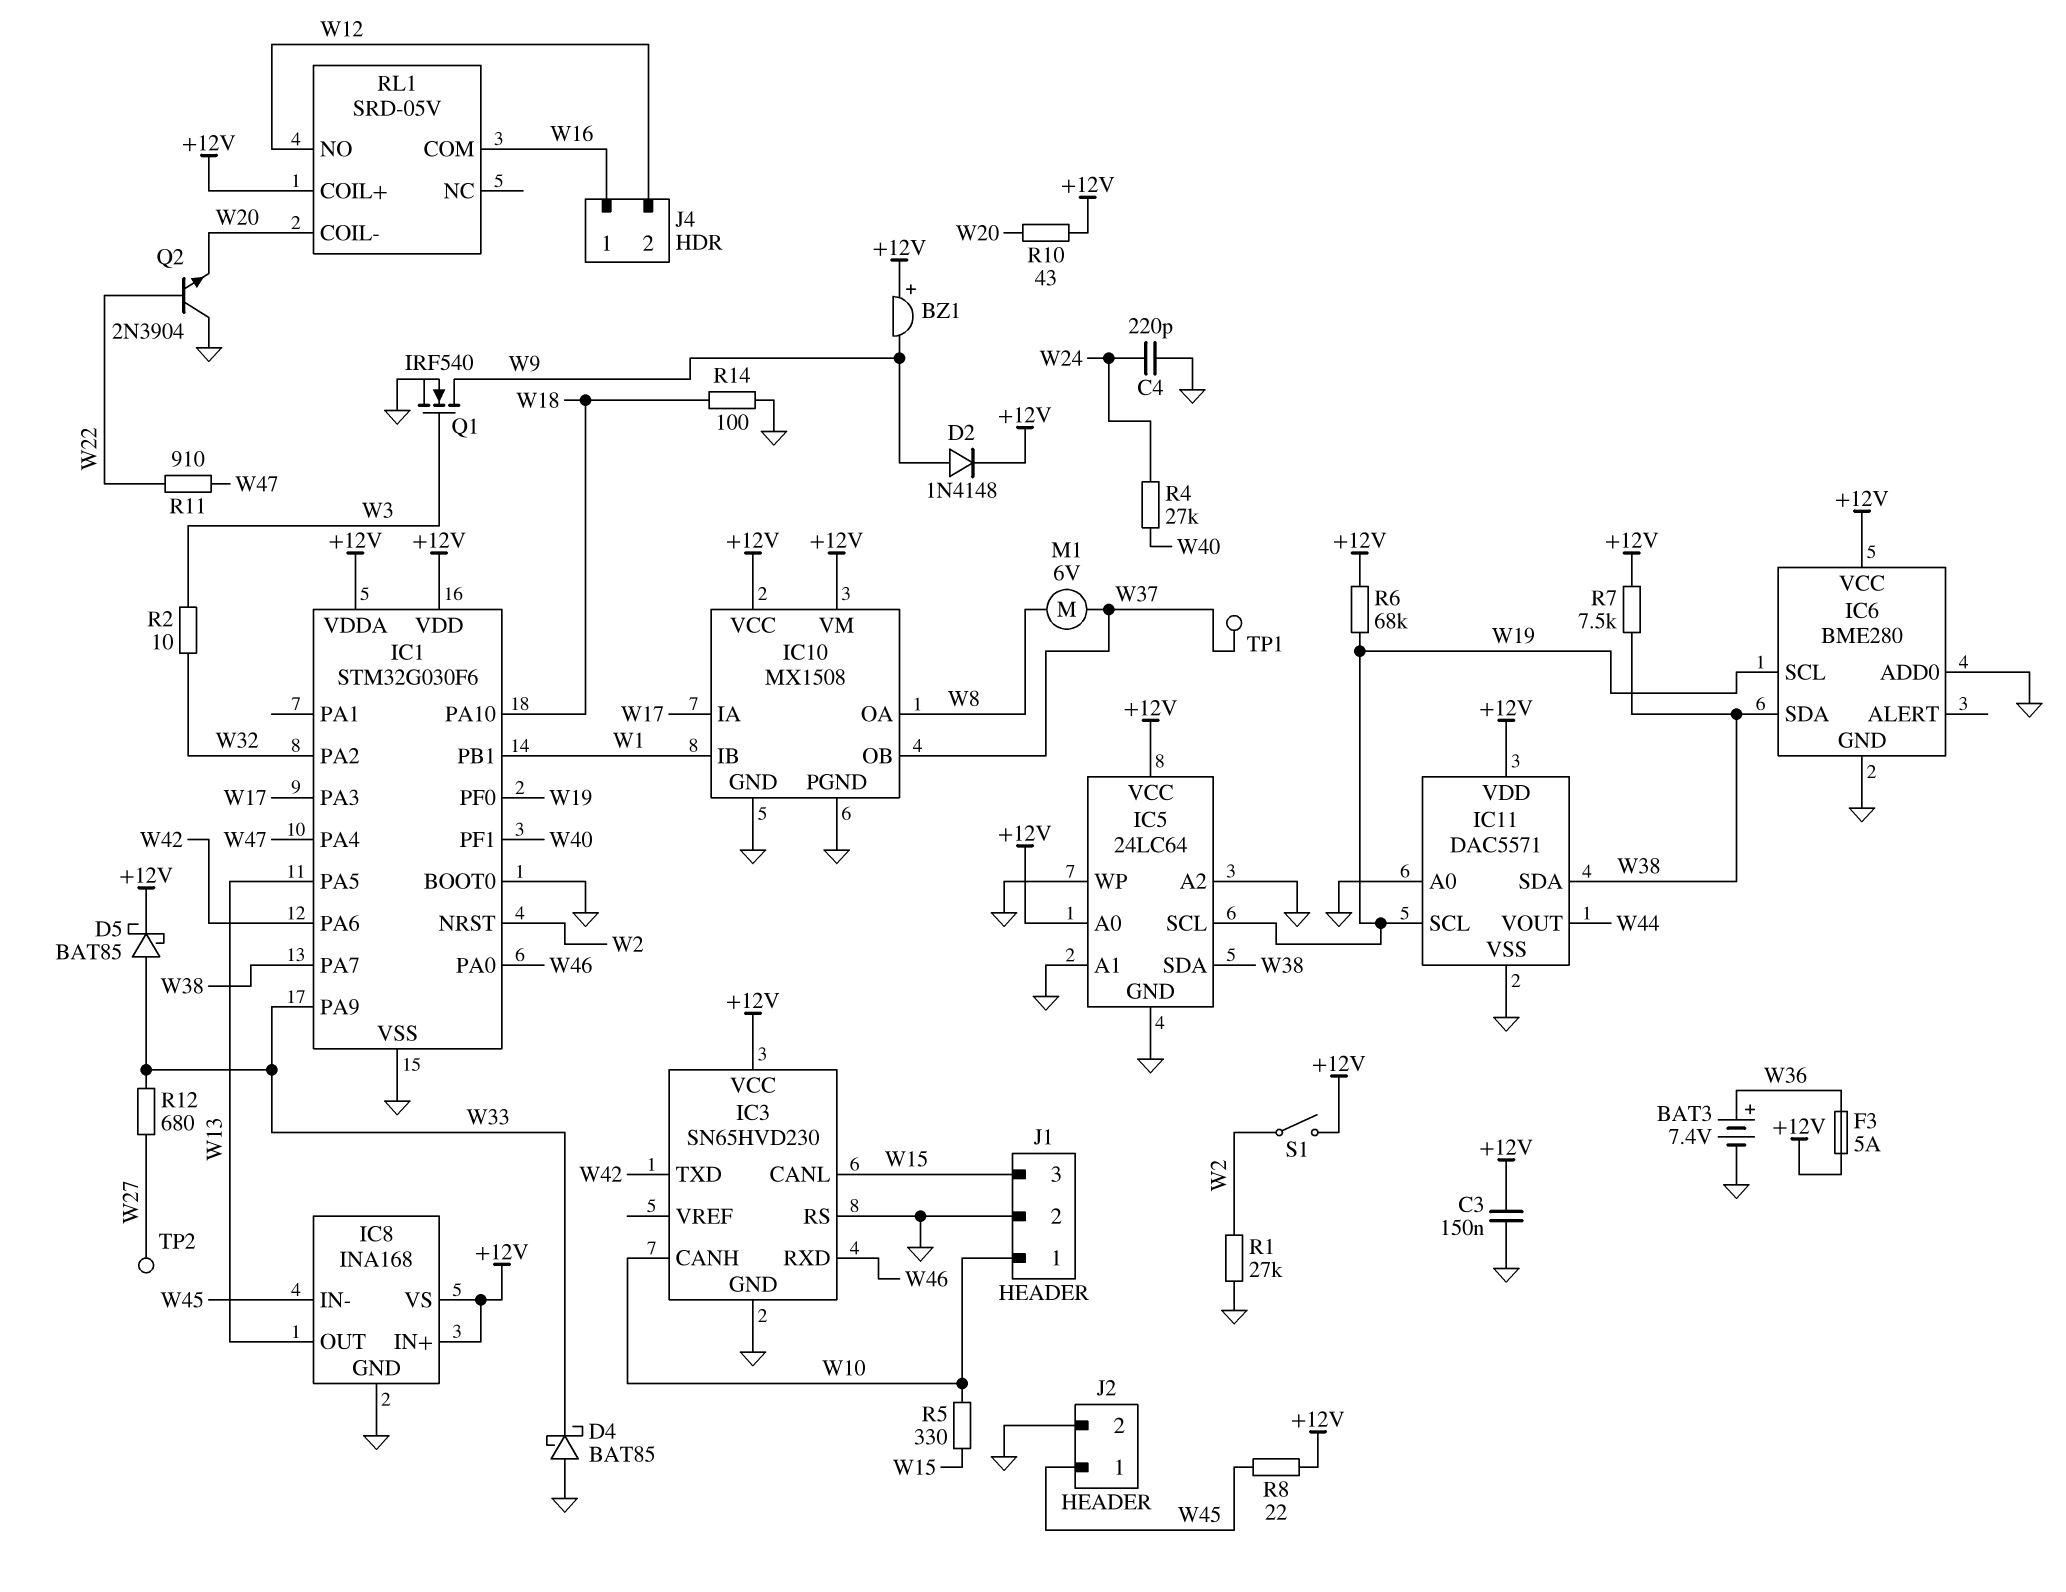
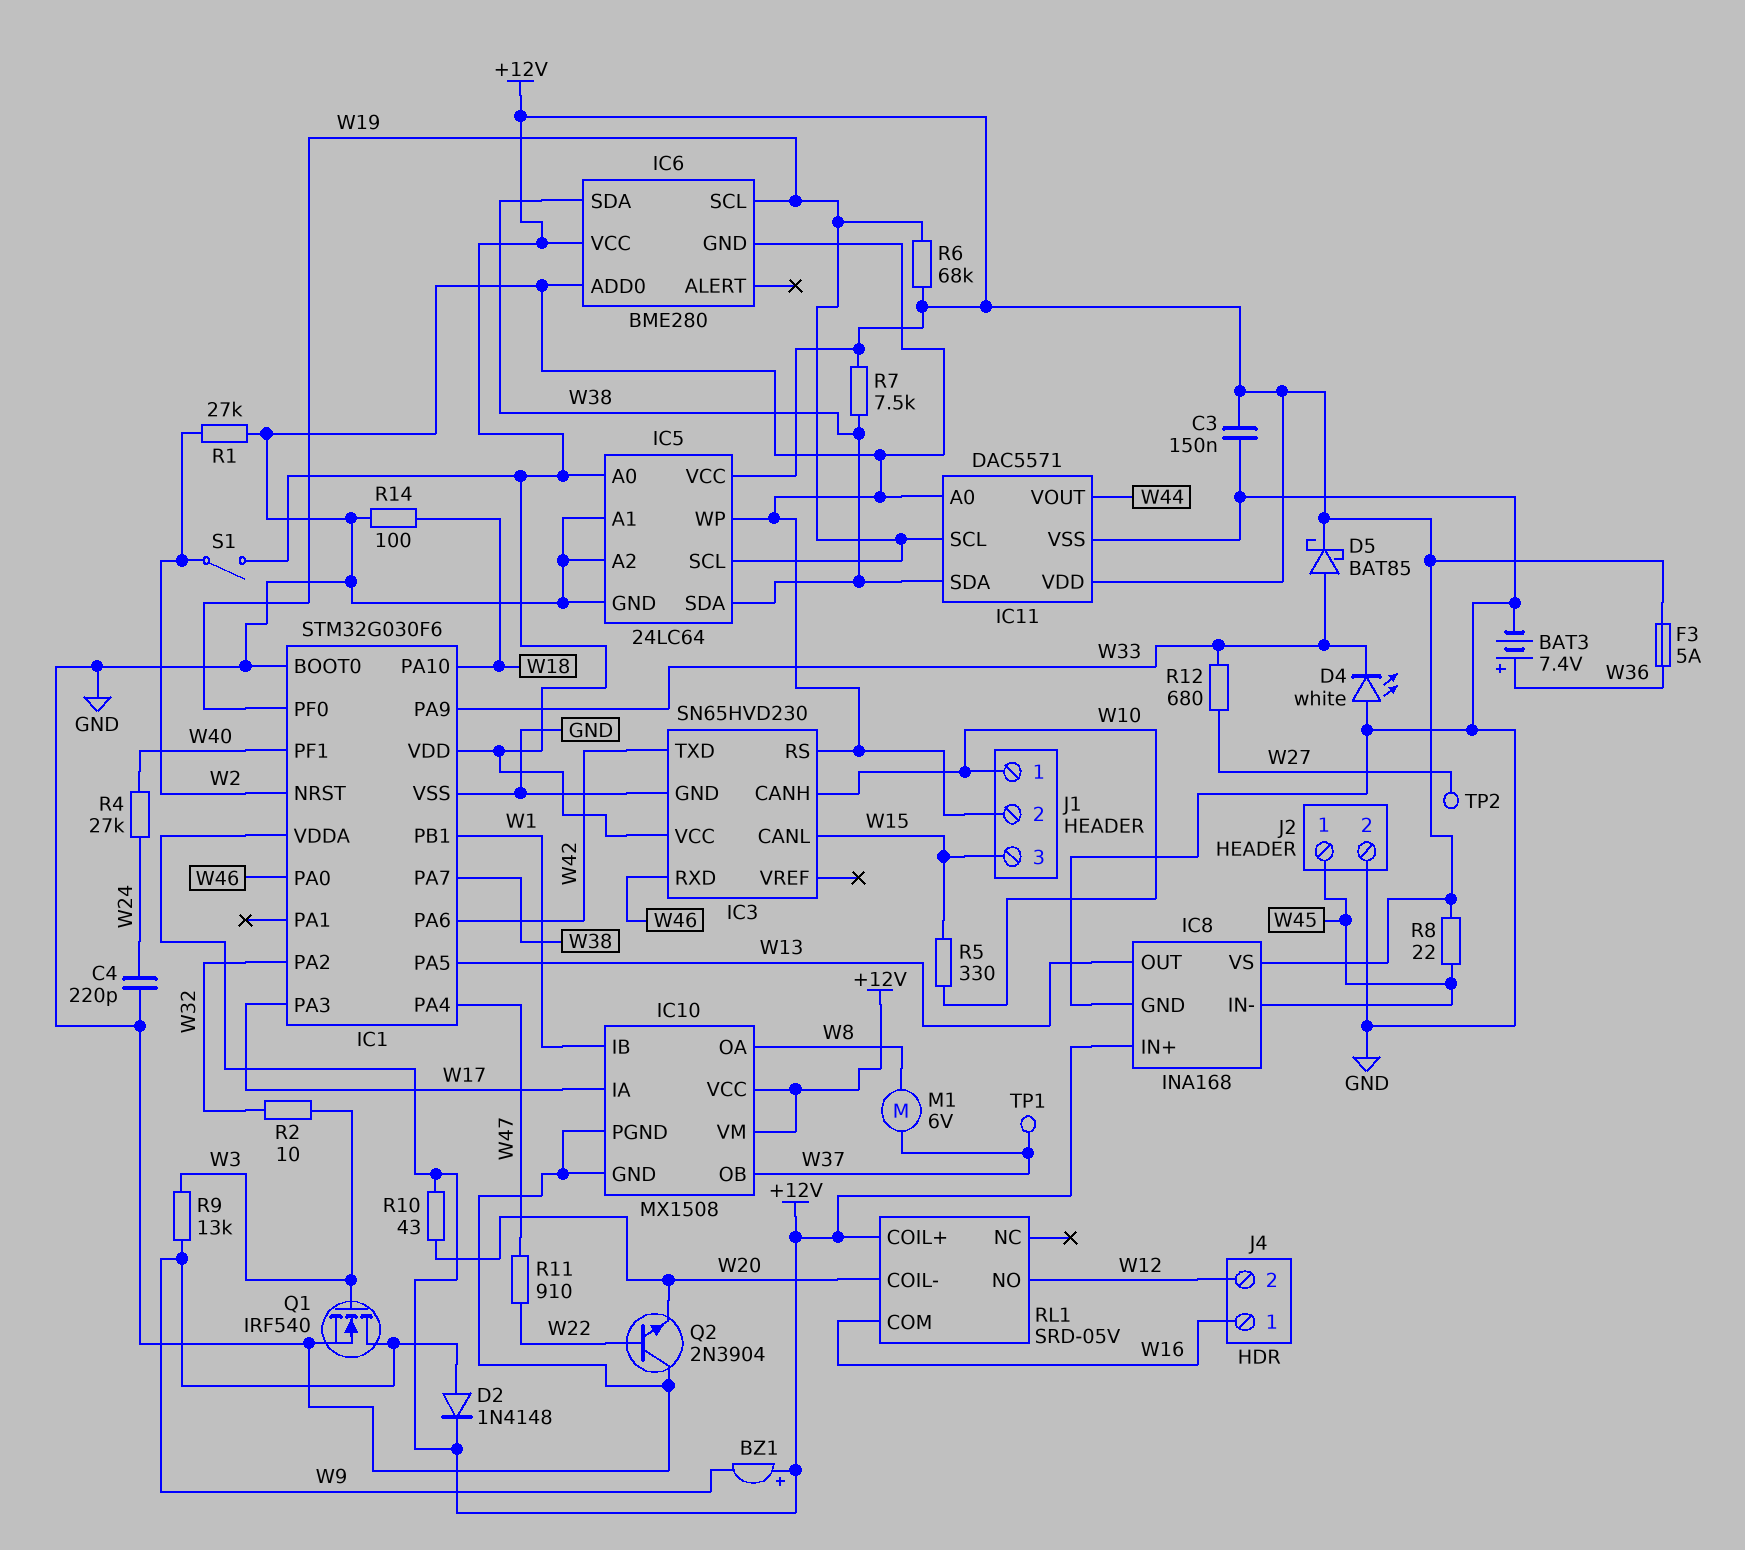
D4: schottky BAT85 (A GND, K W33) -> LED white (A GND, K W33)
R9: none -> 13k (W3, W9)

